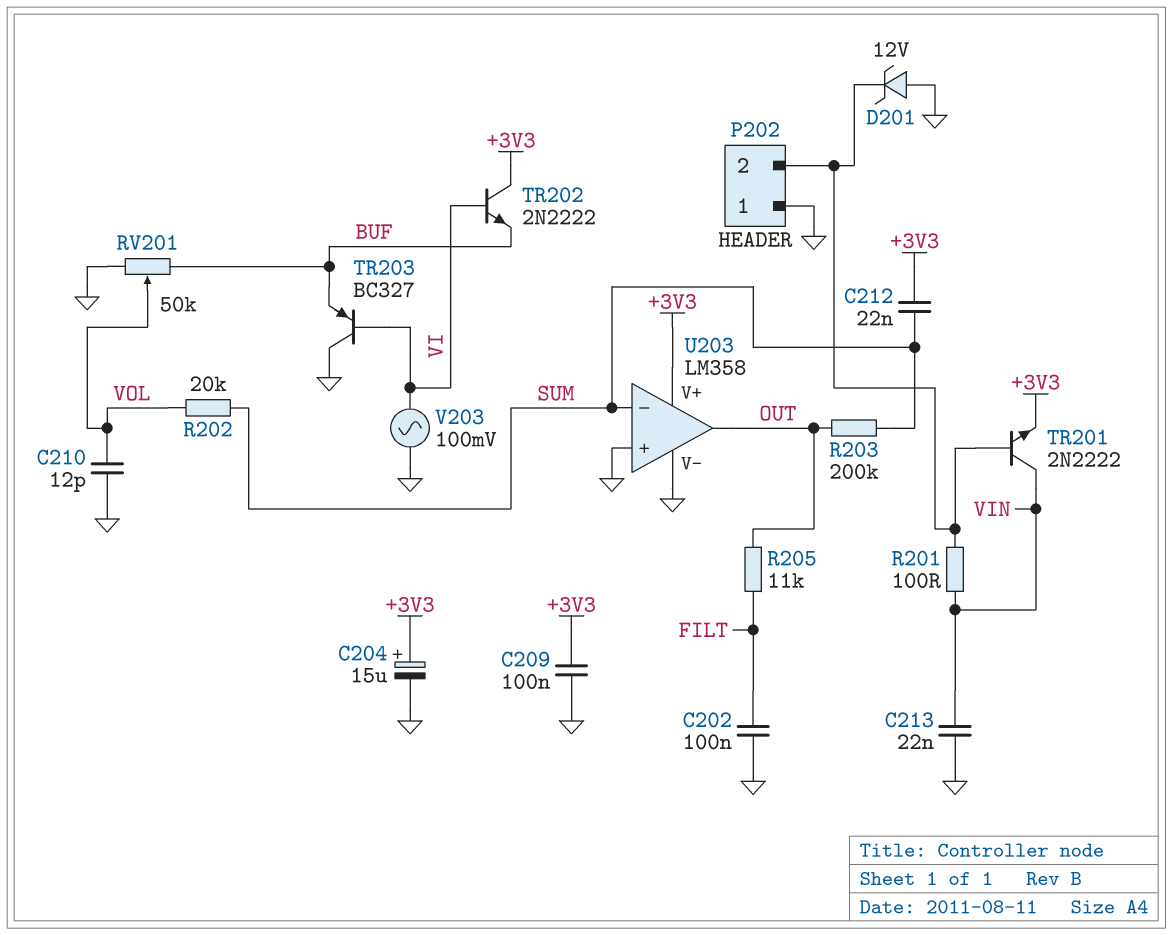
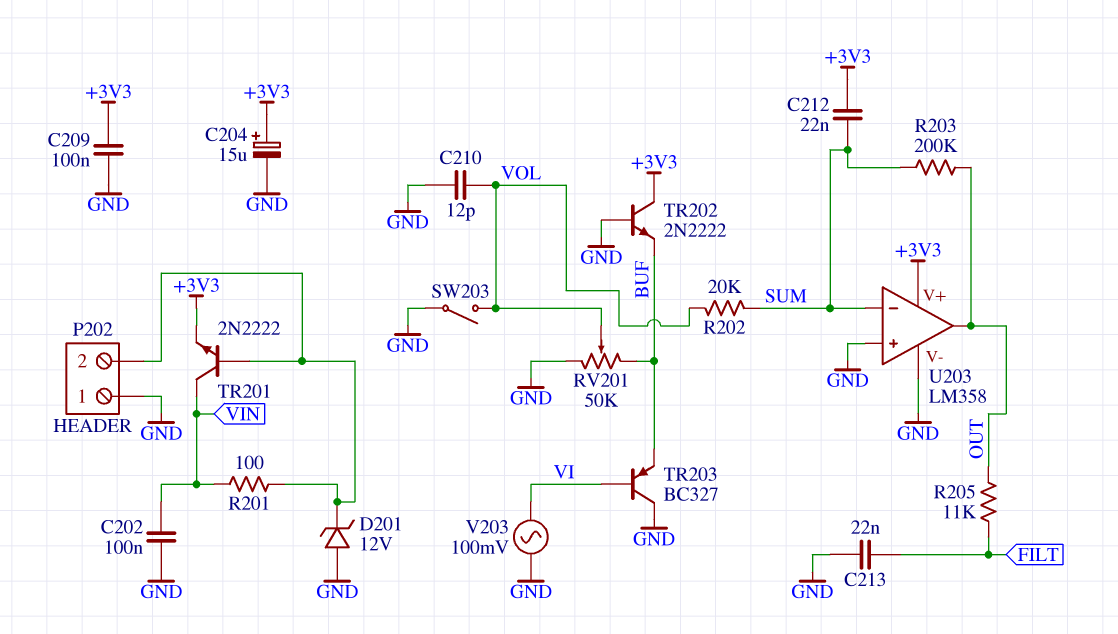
C202: 100nF (FILT, GND) -> 100nF (GND, VIN)
C213: 22nF (GND, VIN) -> 22nF (FILT, GND)
SW203: none -> switch (GND, VOL)
TR202: NPN 2N2222 (B VI, C +3V3, E BUF) -> NPN 2N2222 (B GND, C +3V3, E BUF)

